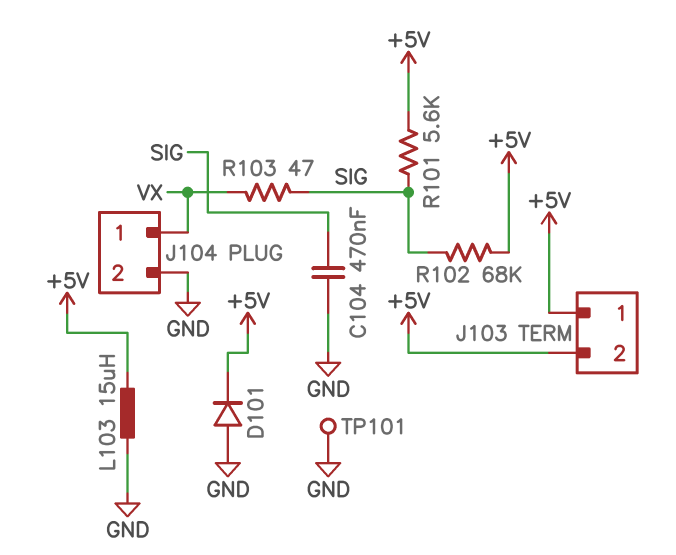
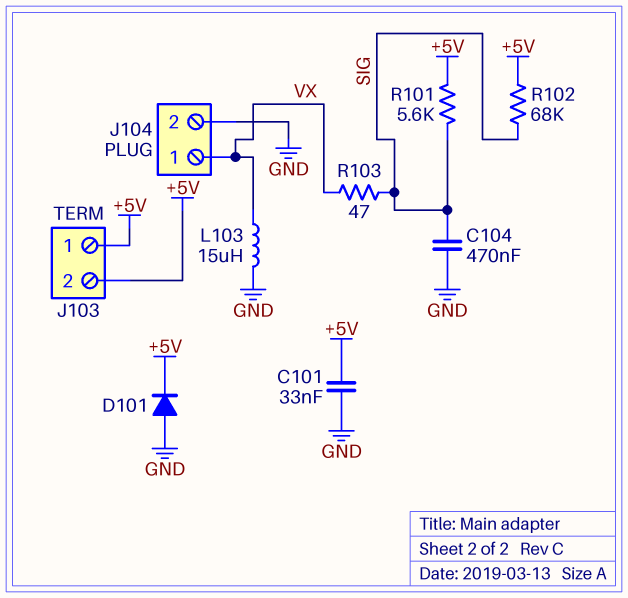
C101: none -> 33nF (+5V, GND)
L103: 15uH (+5V, GND) -> 15uH (GND, VX)
TP101: test point (GND) -> none

